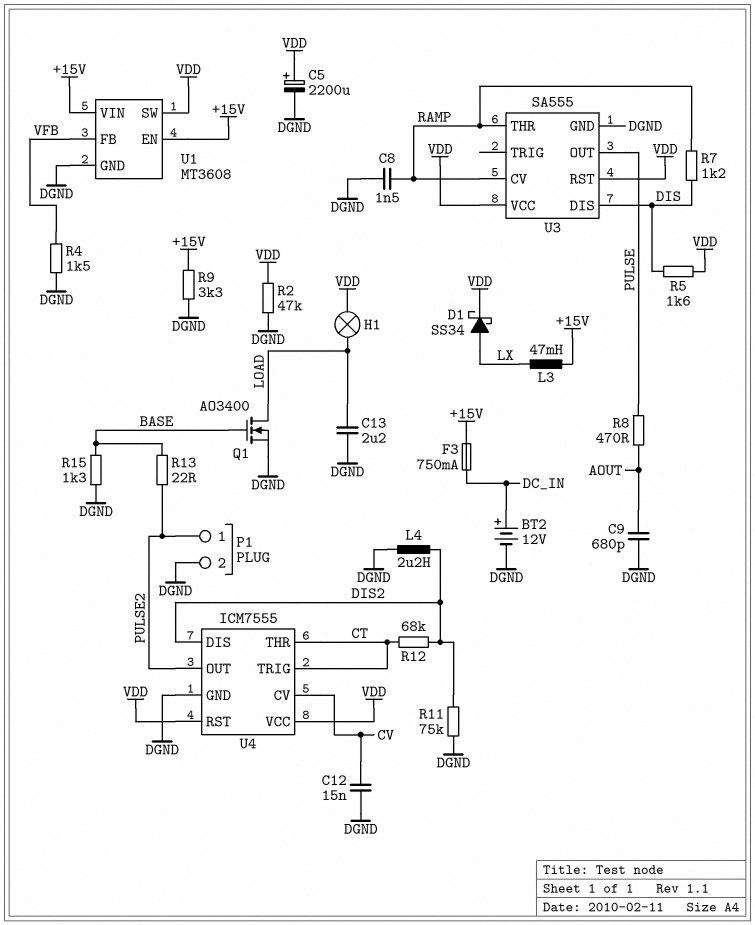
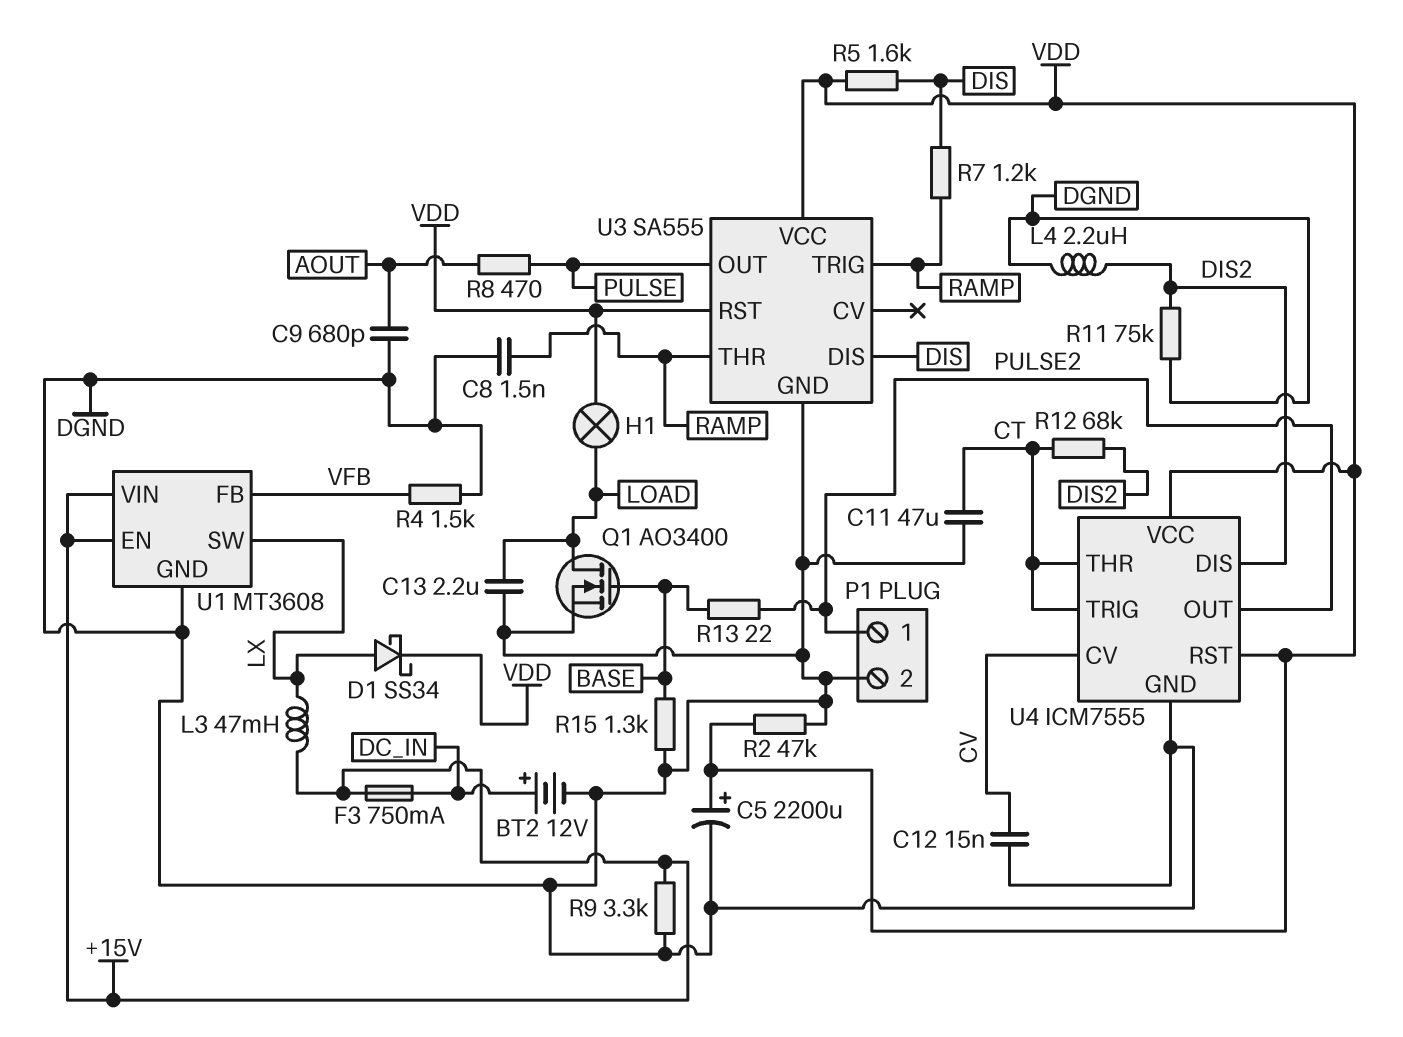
C11: none -> 47uF (CT, DGND)
U1 pin SW: VDD -> LX
U3 pin CV: RAMP -> none
U3 pin TRIG: none -> RAMP

